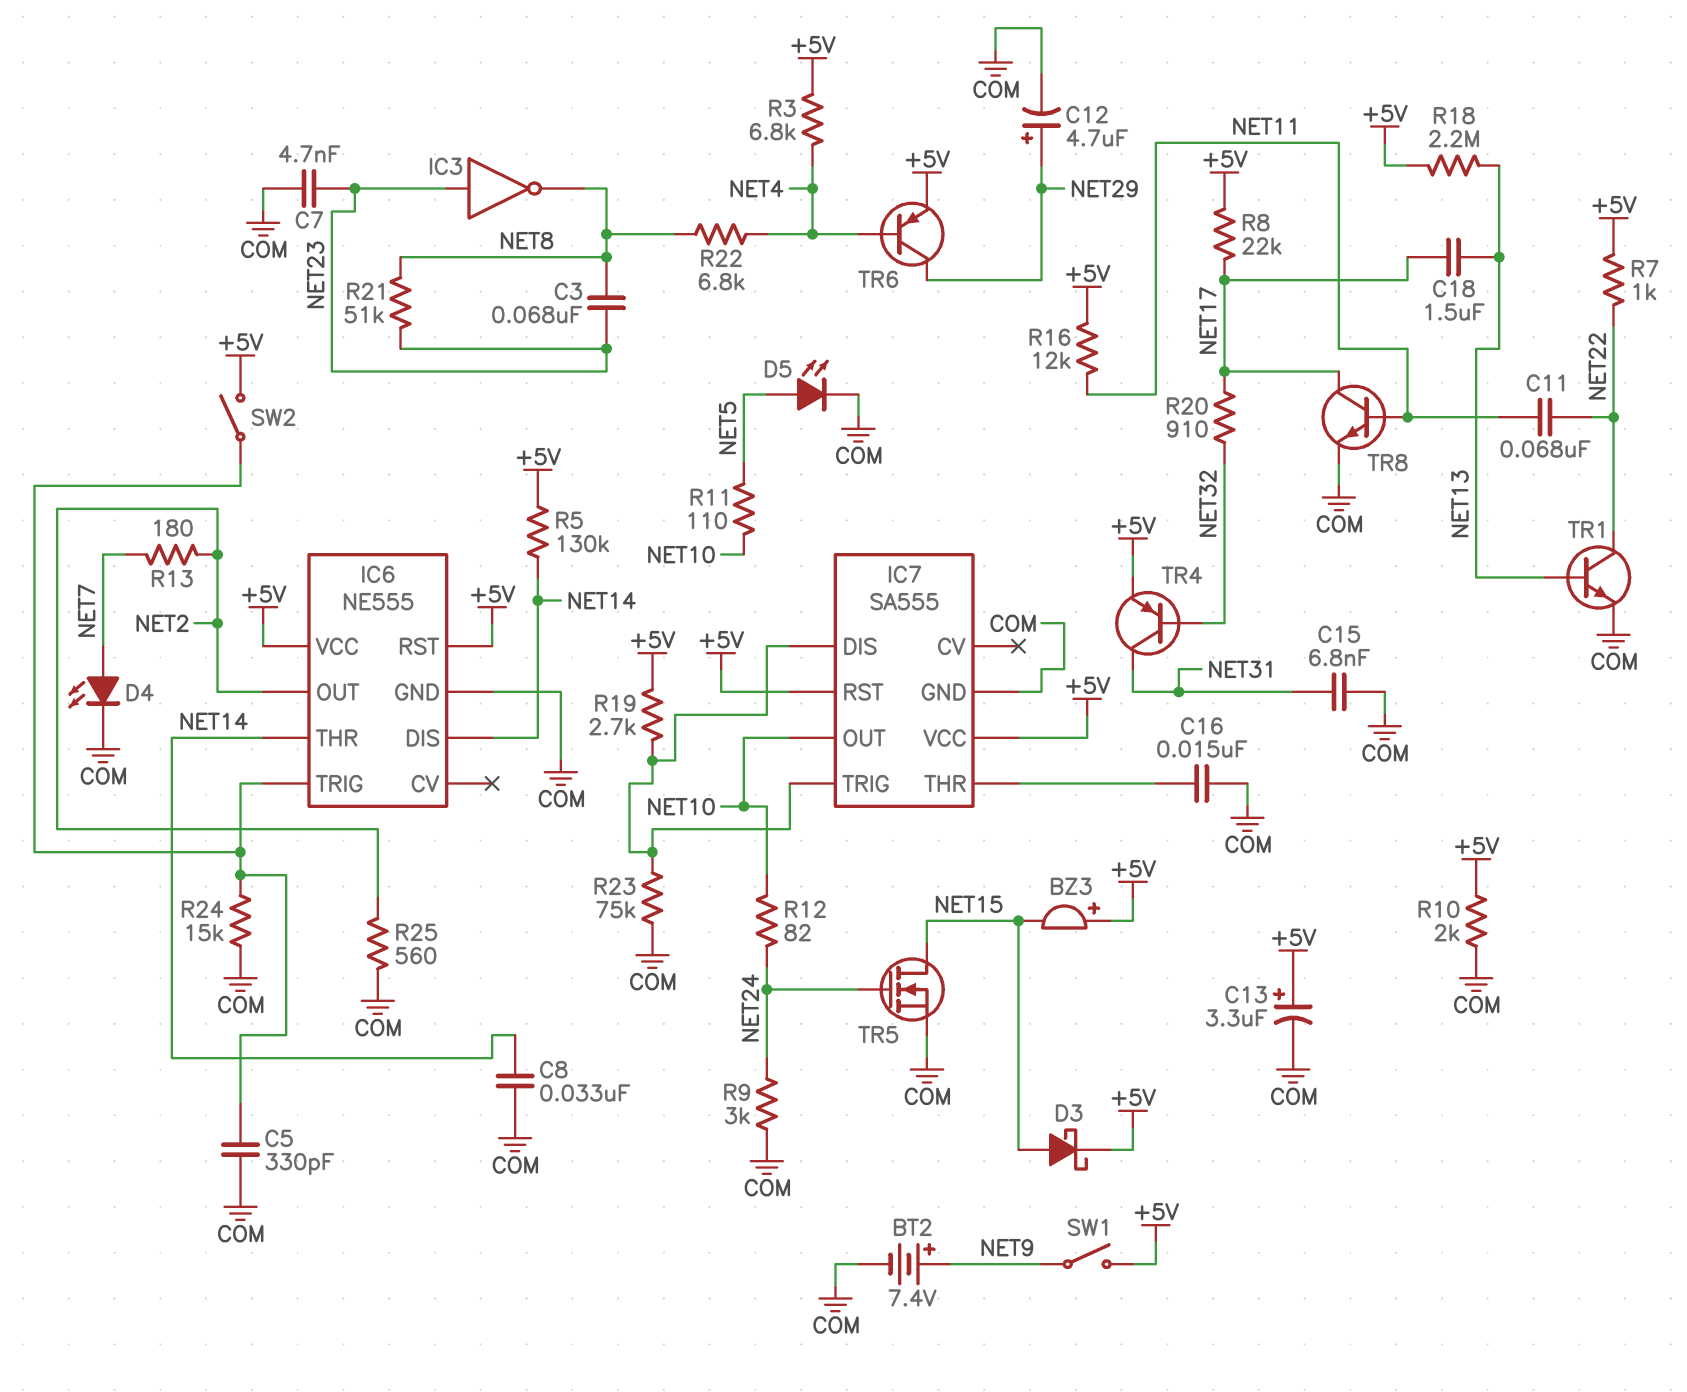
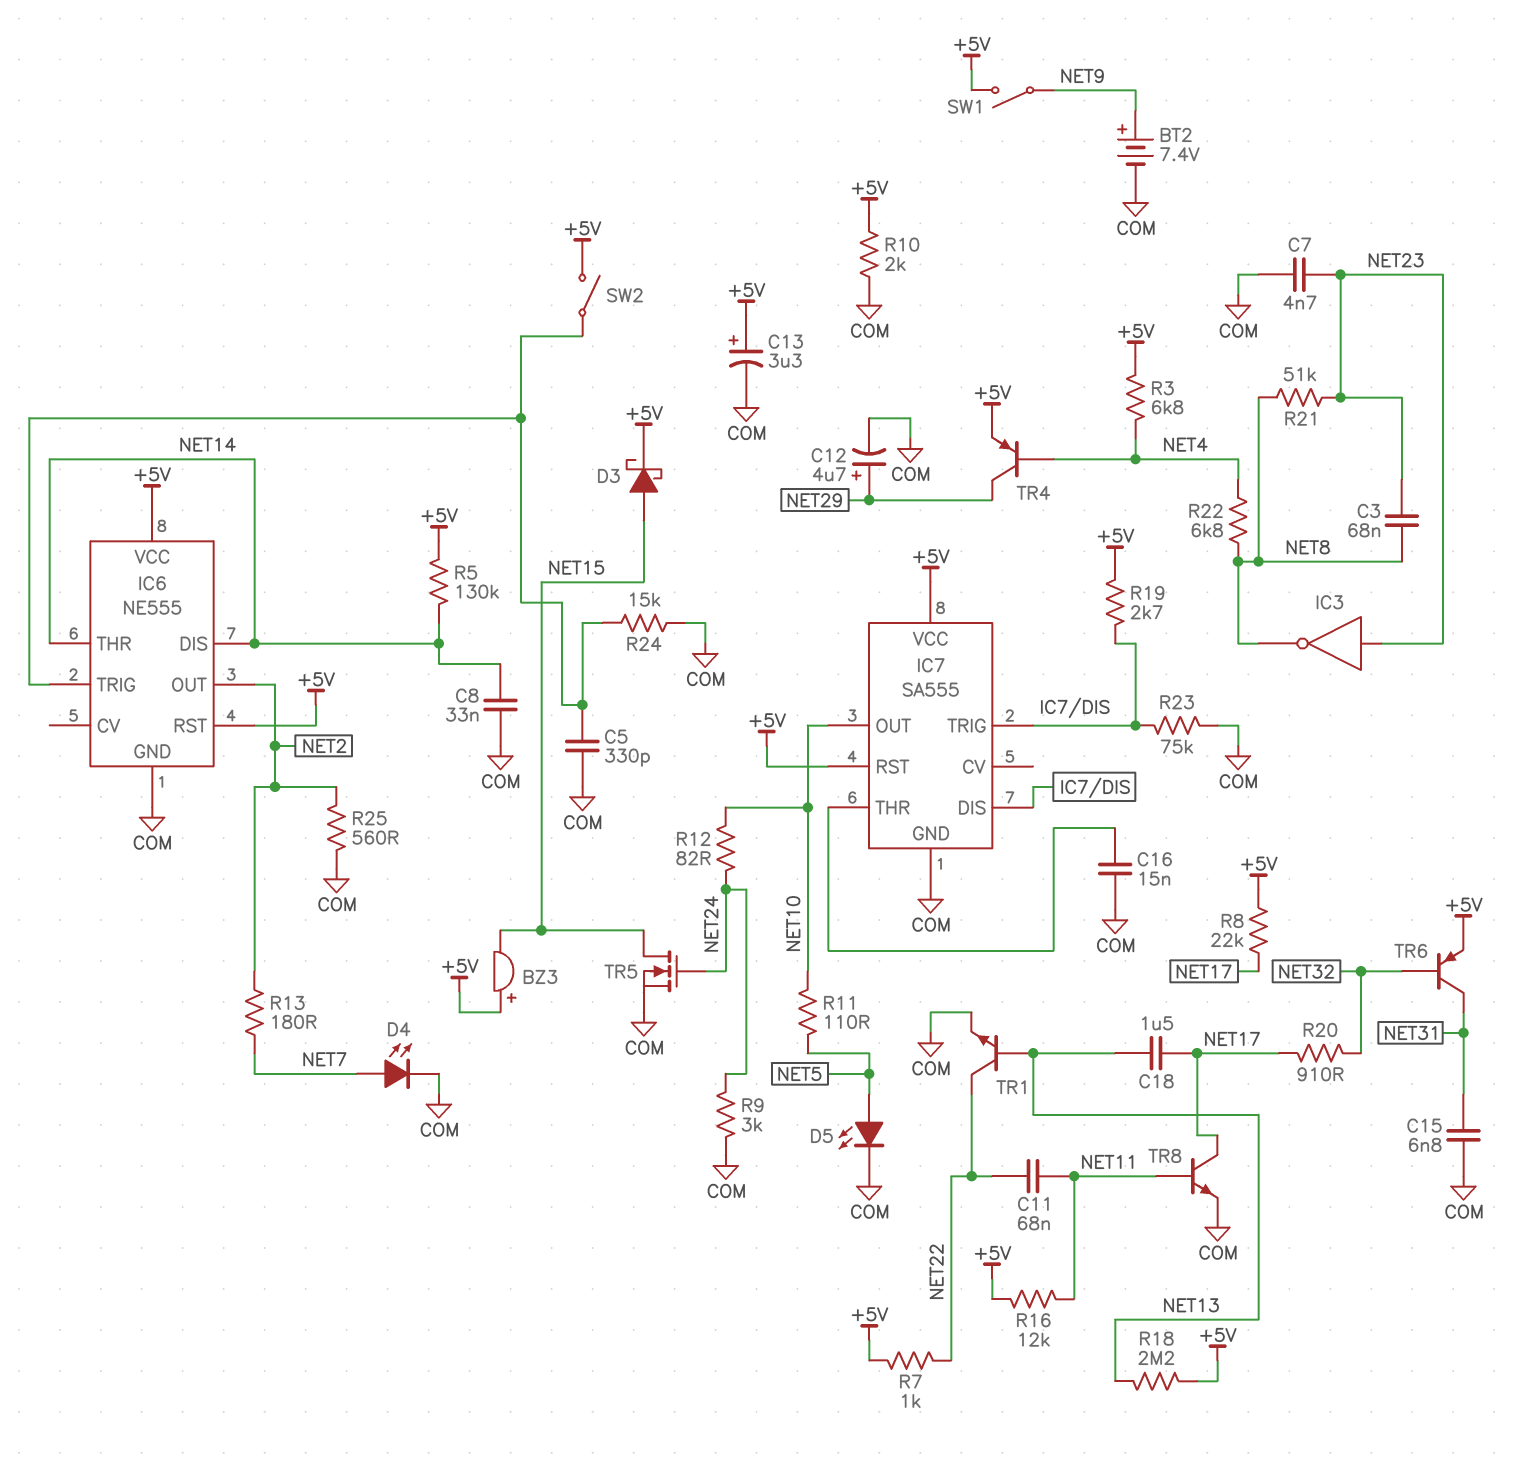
TR4: PNP (B NET32, C NET31, E +5V) -> PNP (B NET4, C NET29, E +5V)
TR6: PNP (B NET4, C NET29, E +5V) -> PNP (B NET32, C NET31, E +5V)

